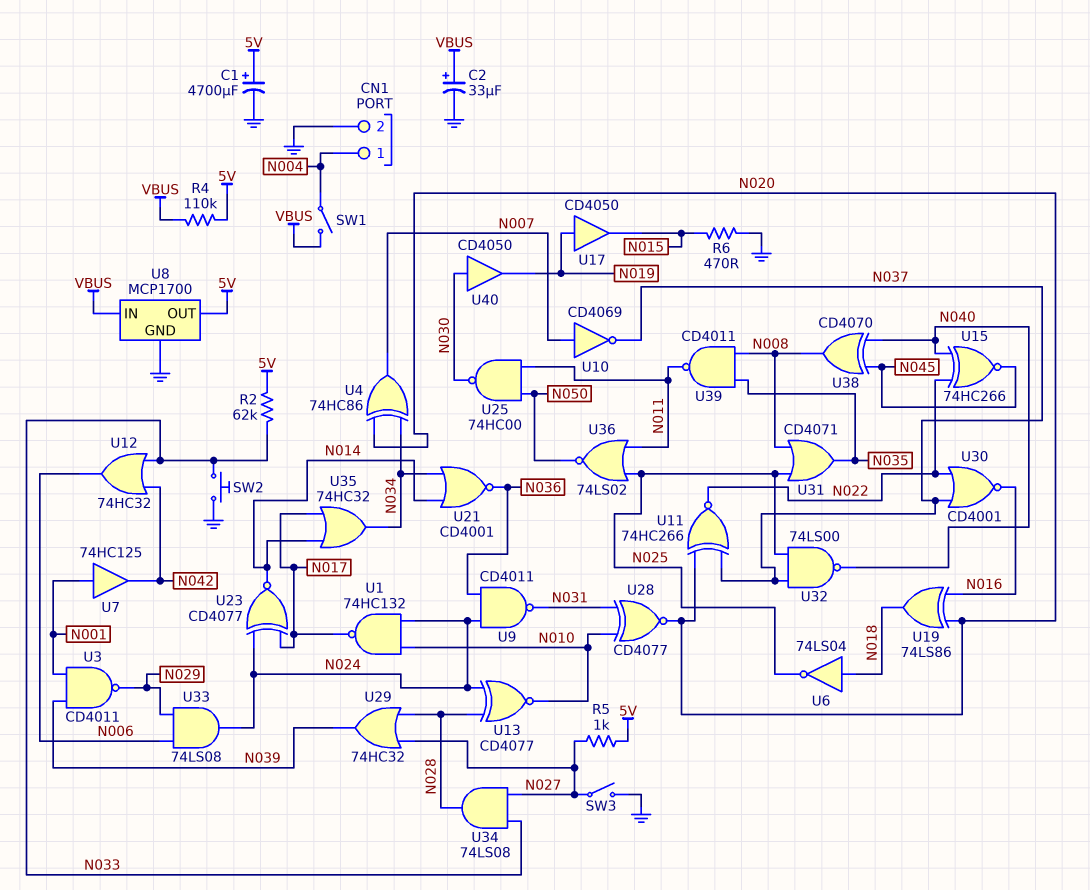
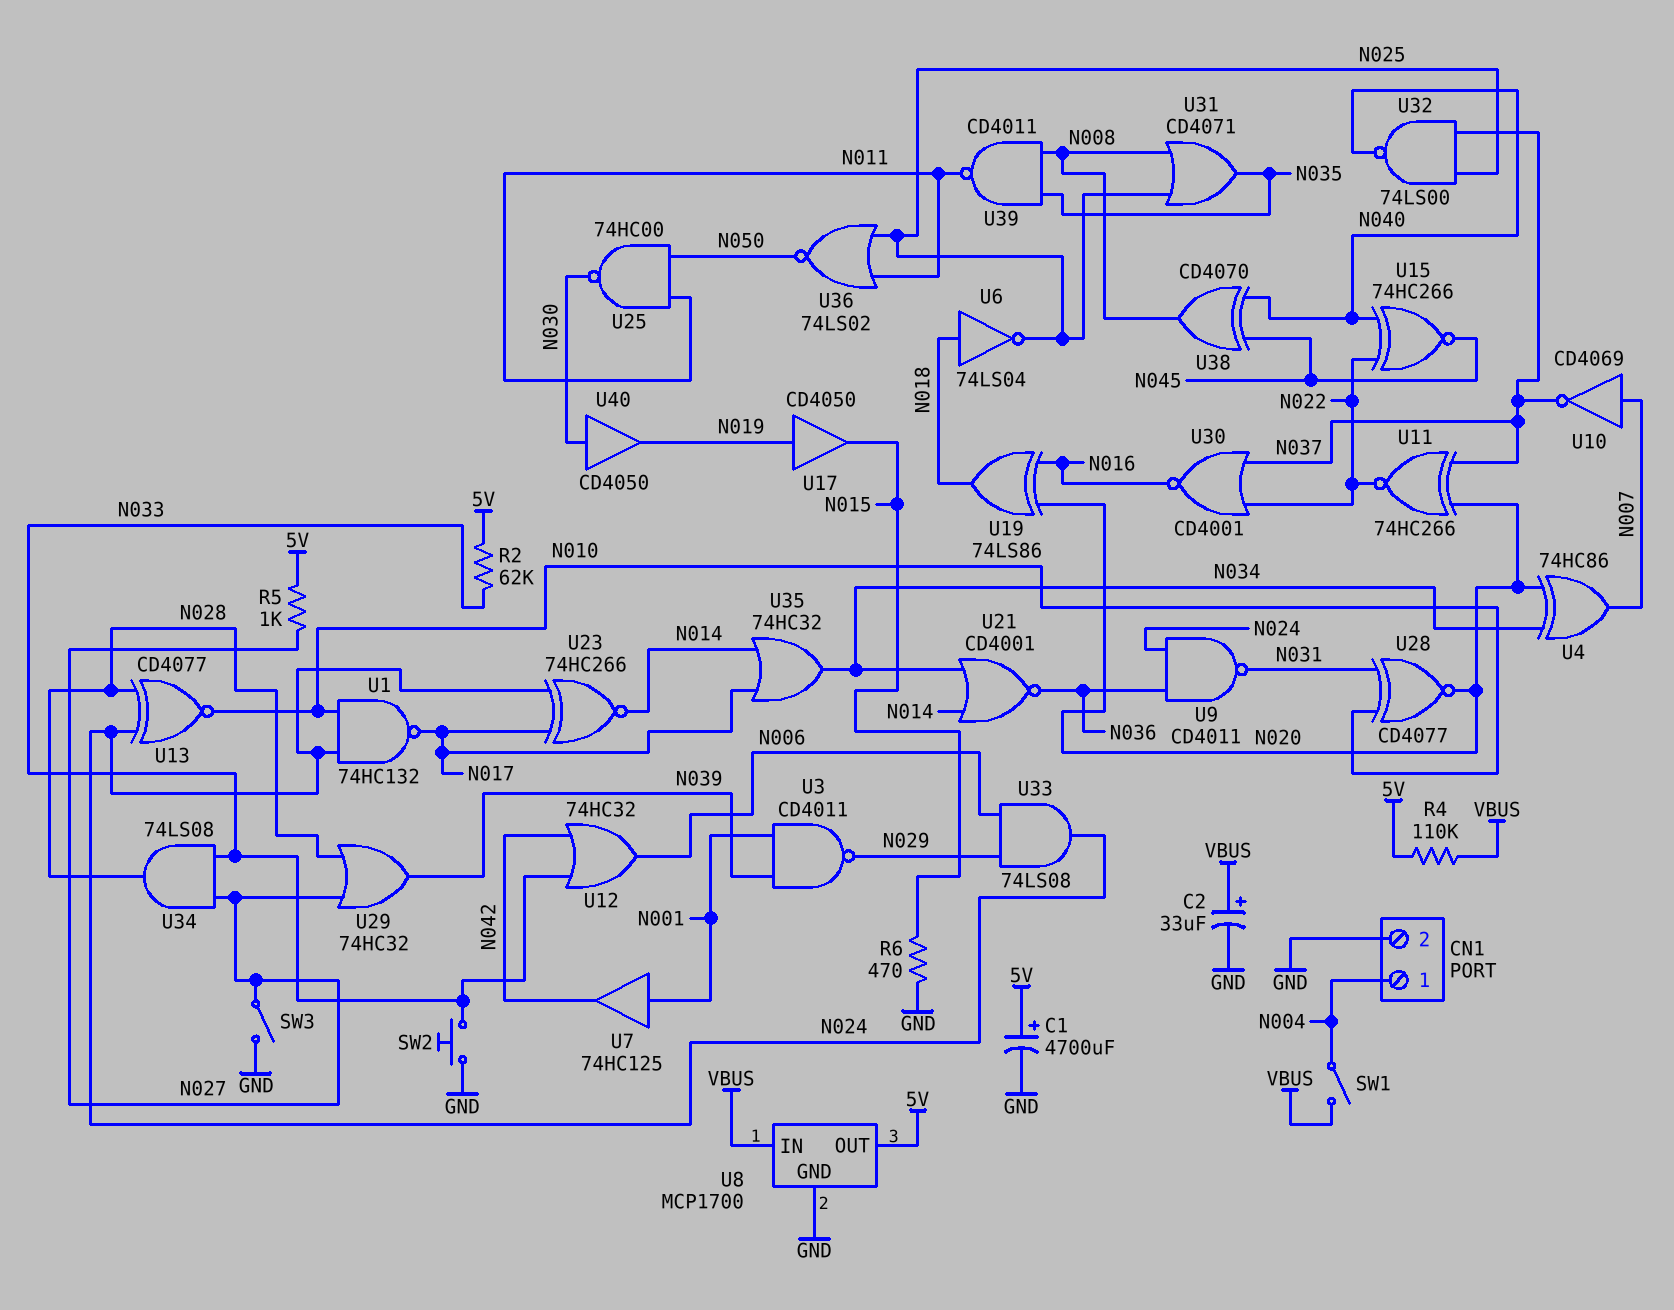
U23: XNOR CD4077 (in N017, in N024, out N014) -> XNOR 74HC266 (in N017, in N024, out N014)

